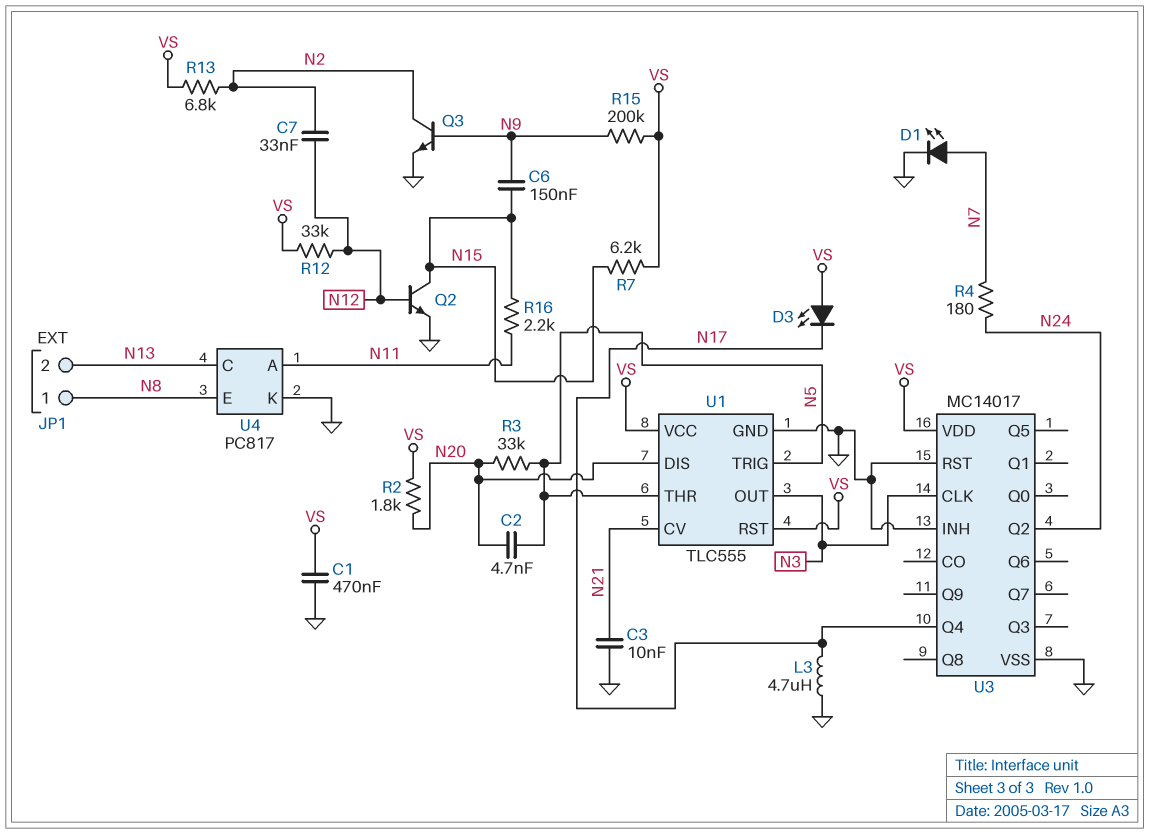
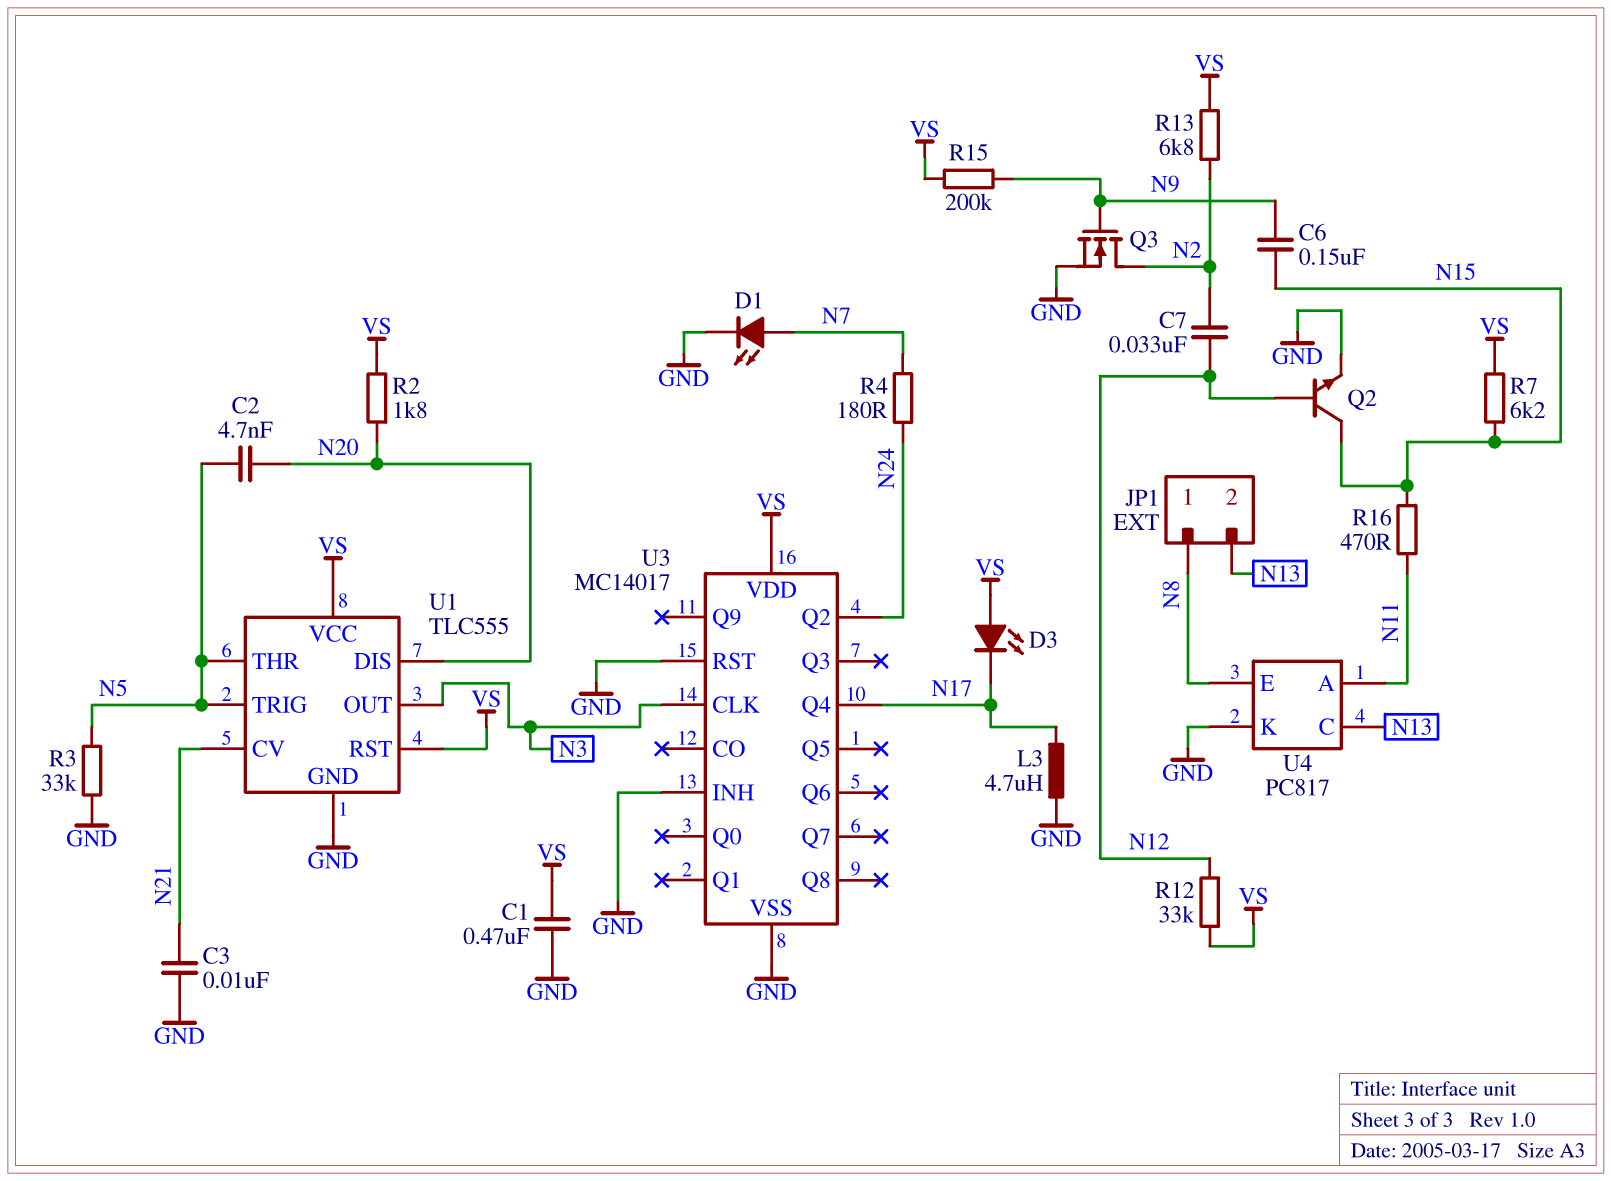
Q3: NPN (B N9, C N2, E GND) -> NMOS (G N9, D N2, S GND)
R3: 33k (N5, N20) -> 33k (GND, N5)
R16: 2.2k (N11, N15) -> 470 (N11, N15)

